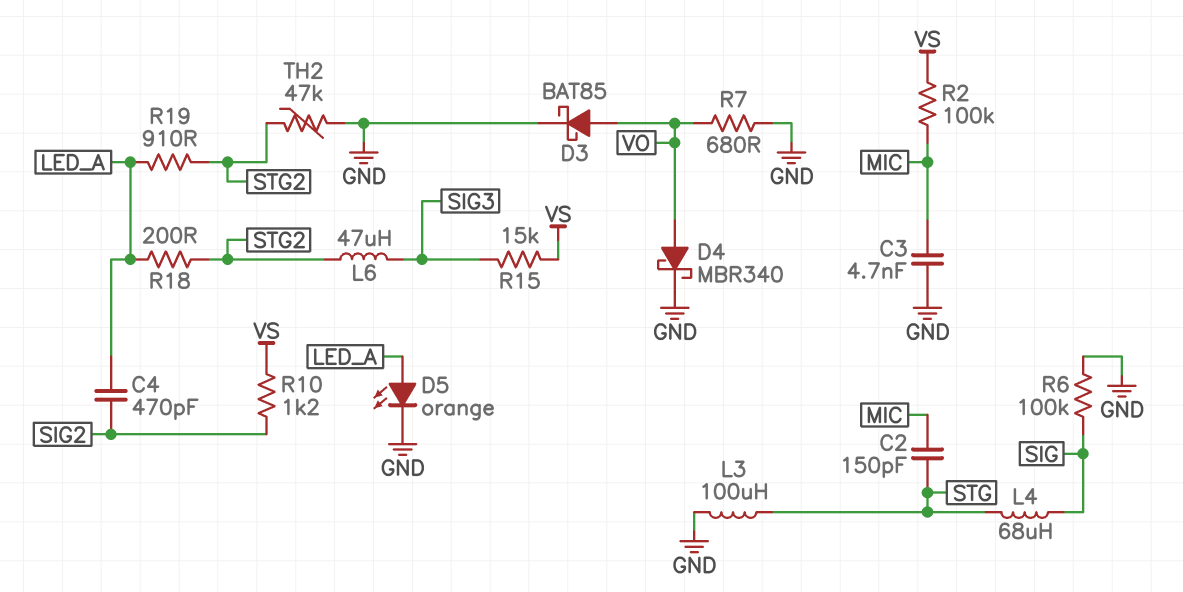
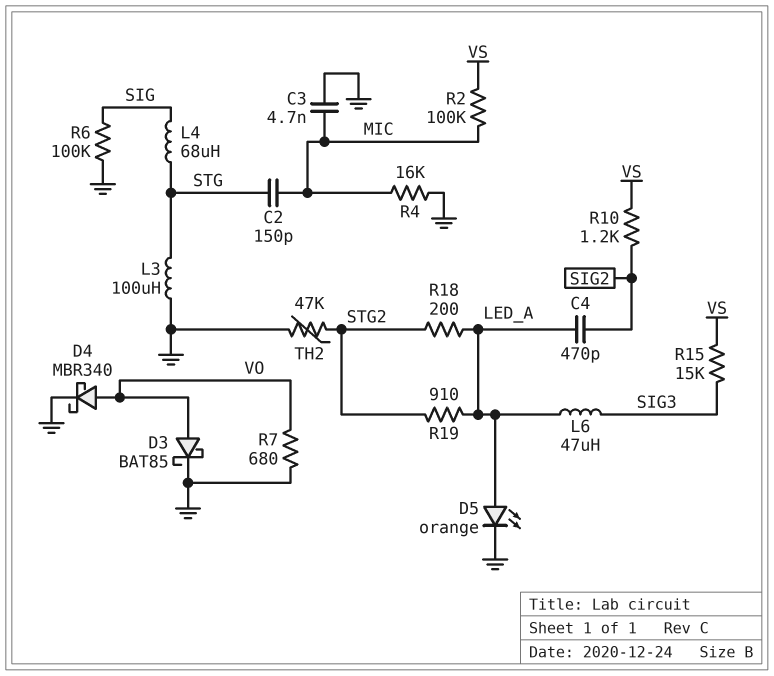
L6: 47uH (SIG3, STG2) -> 47uH (LED_A, SIG3)
R4: none -> 16k (GND, MIC)

